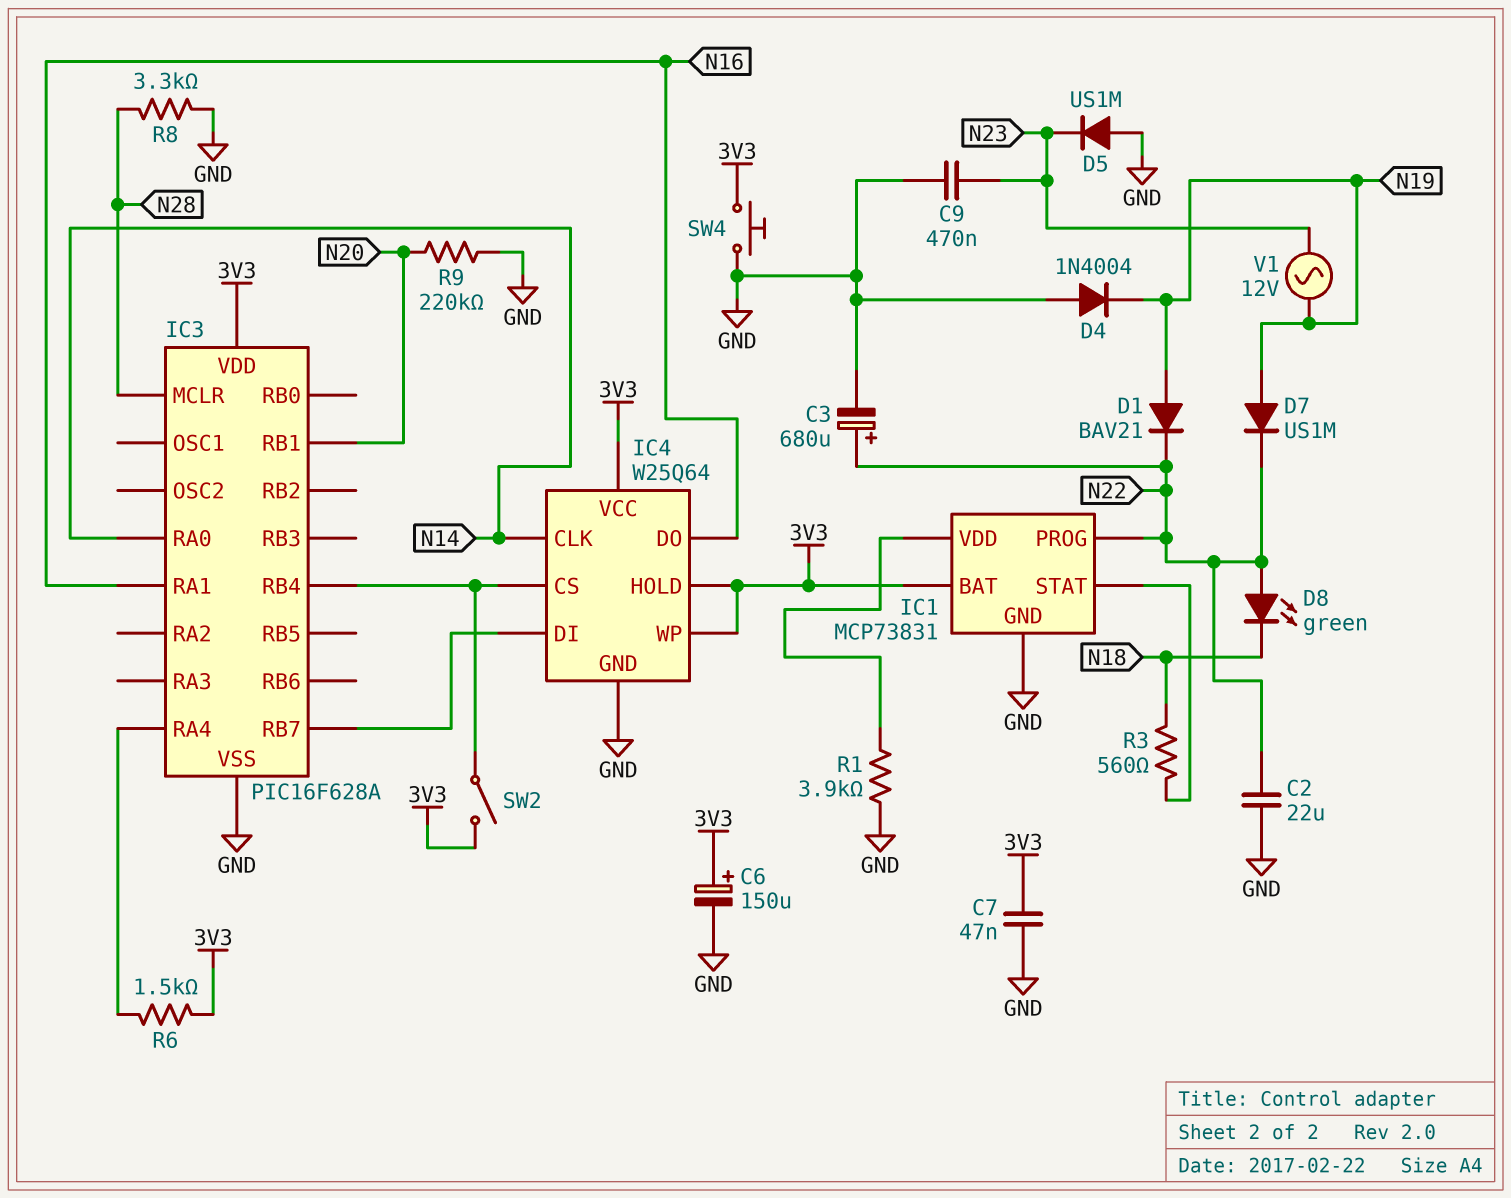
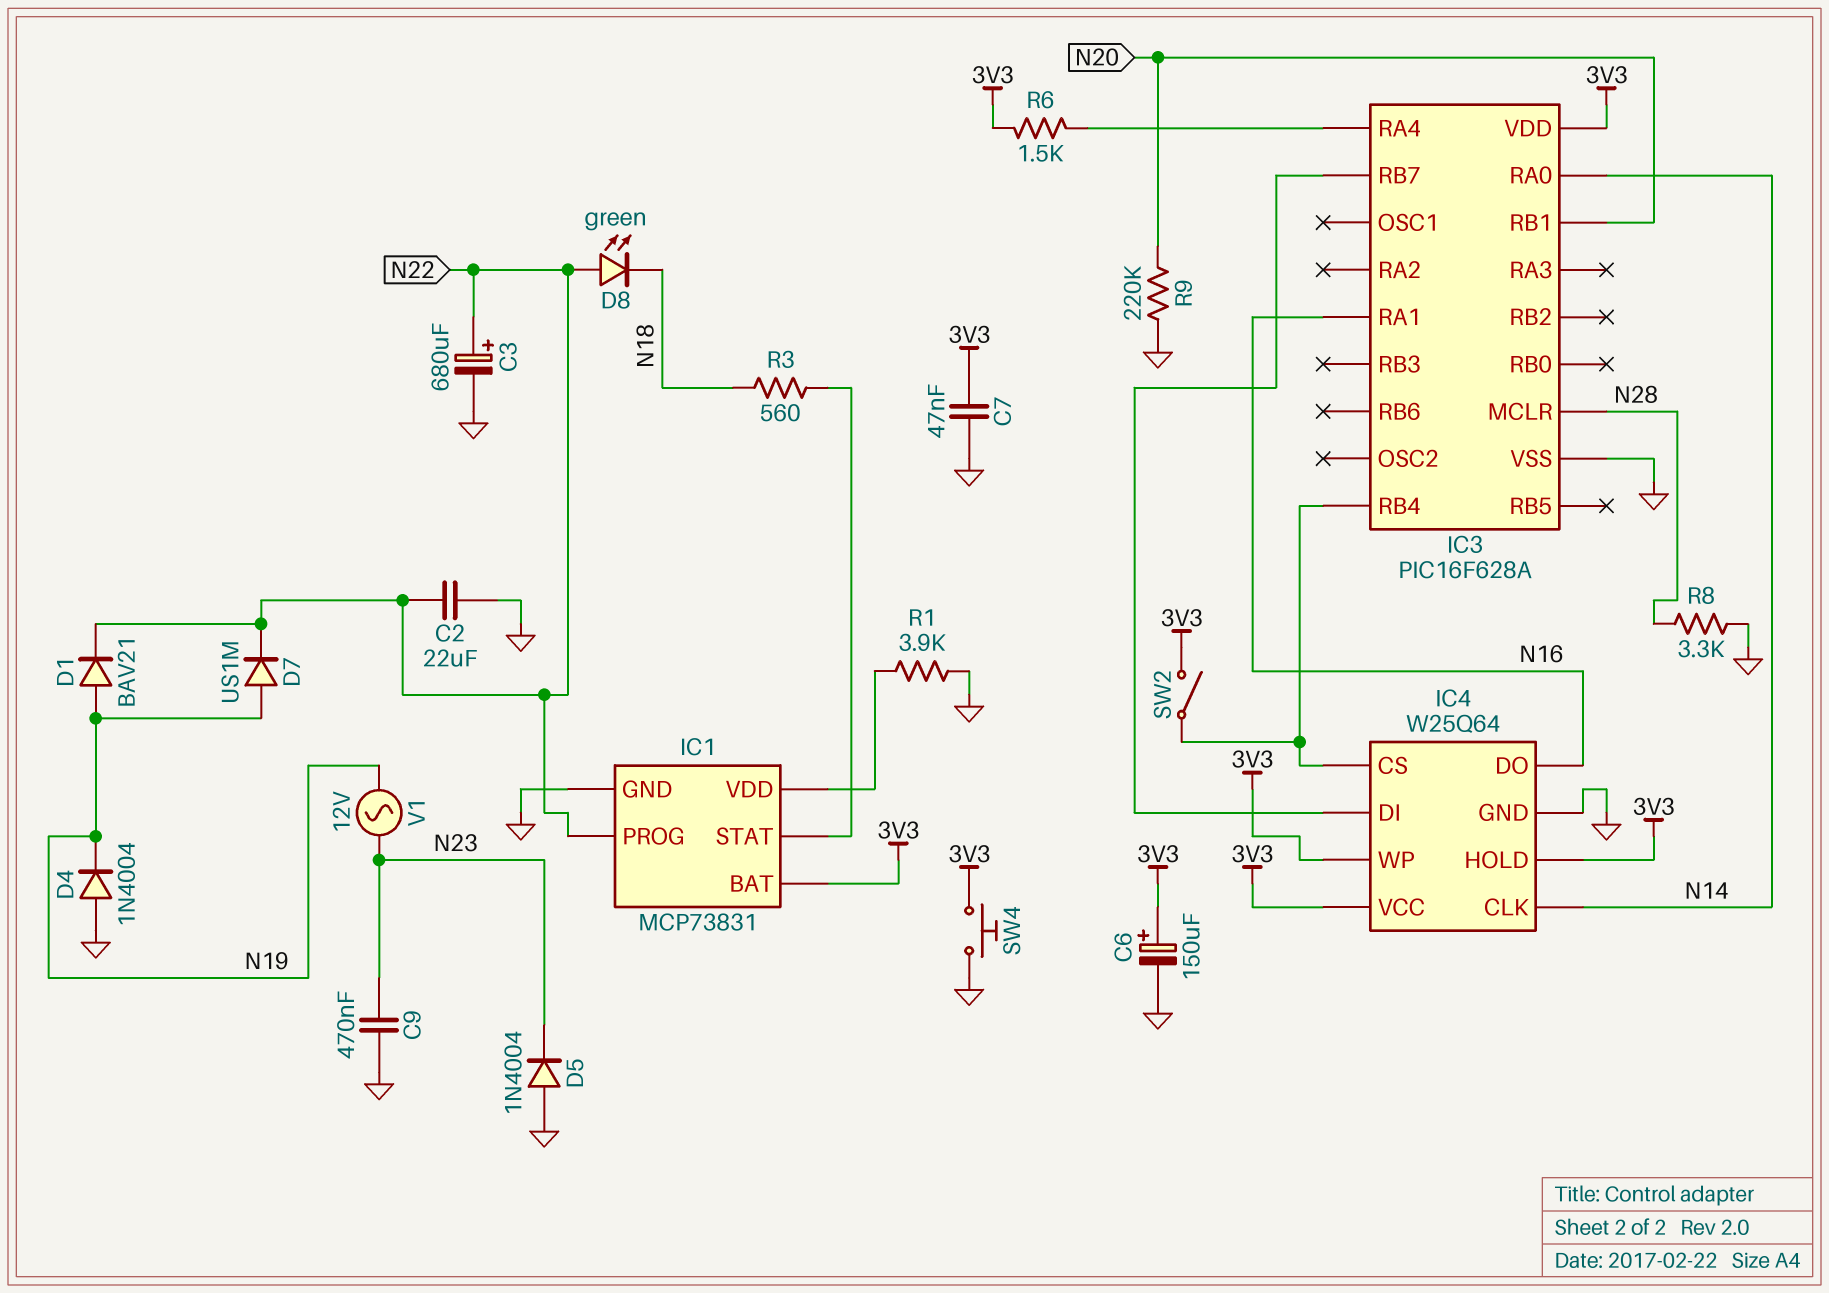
D5: diode US1M (A GND, K N23) -> diode 1N4004 (A GND, K N23)

